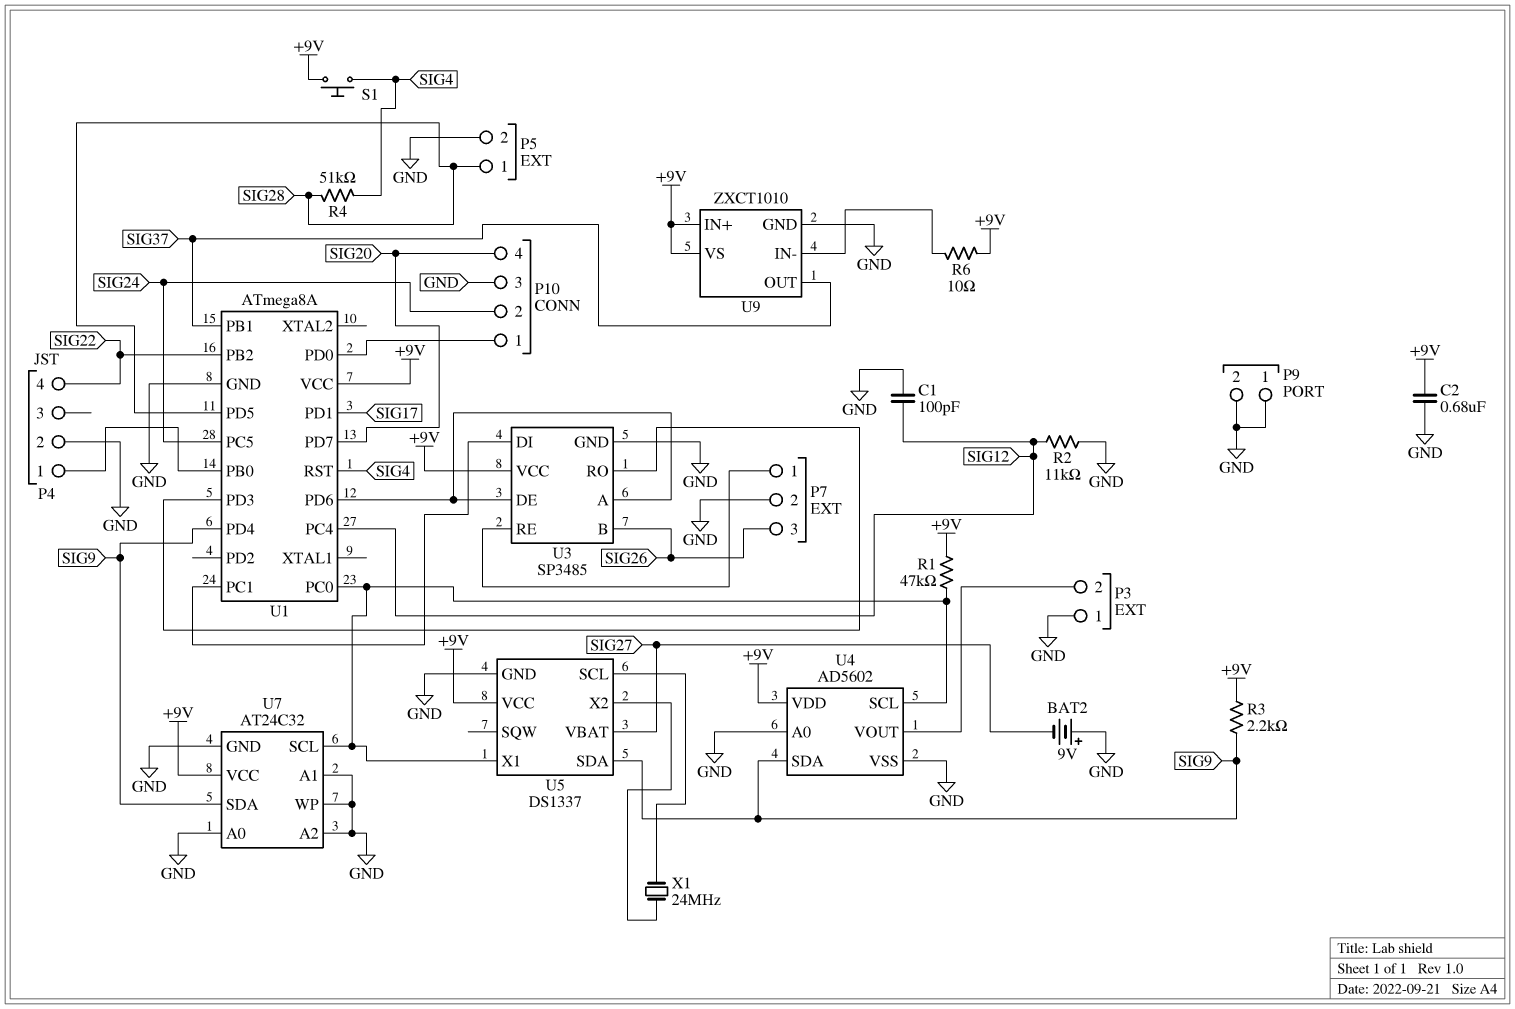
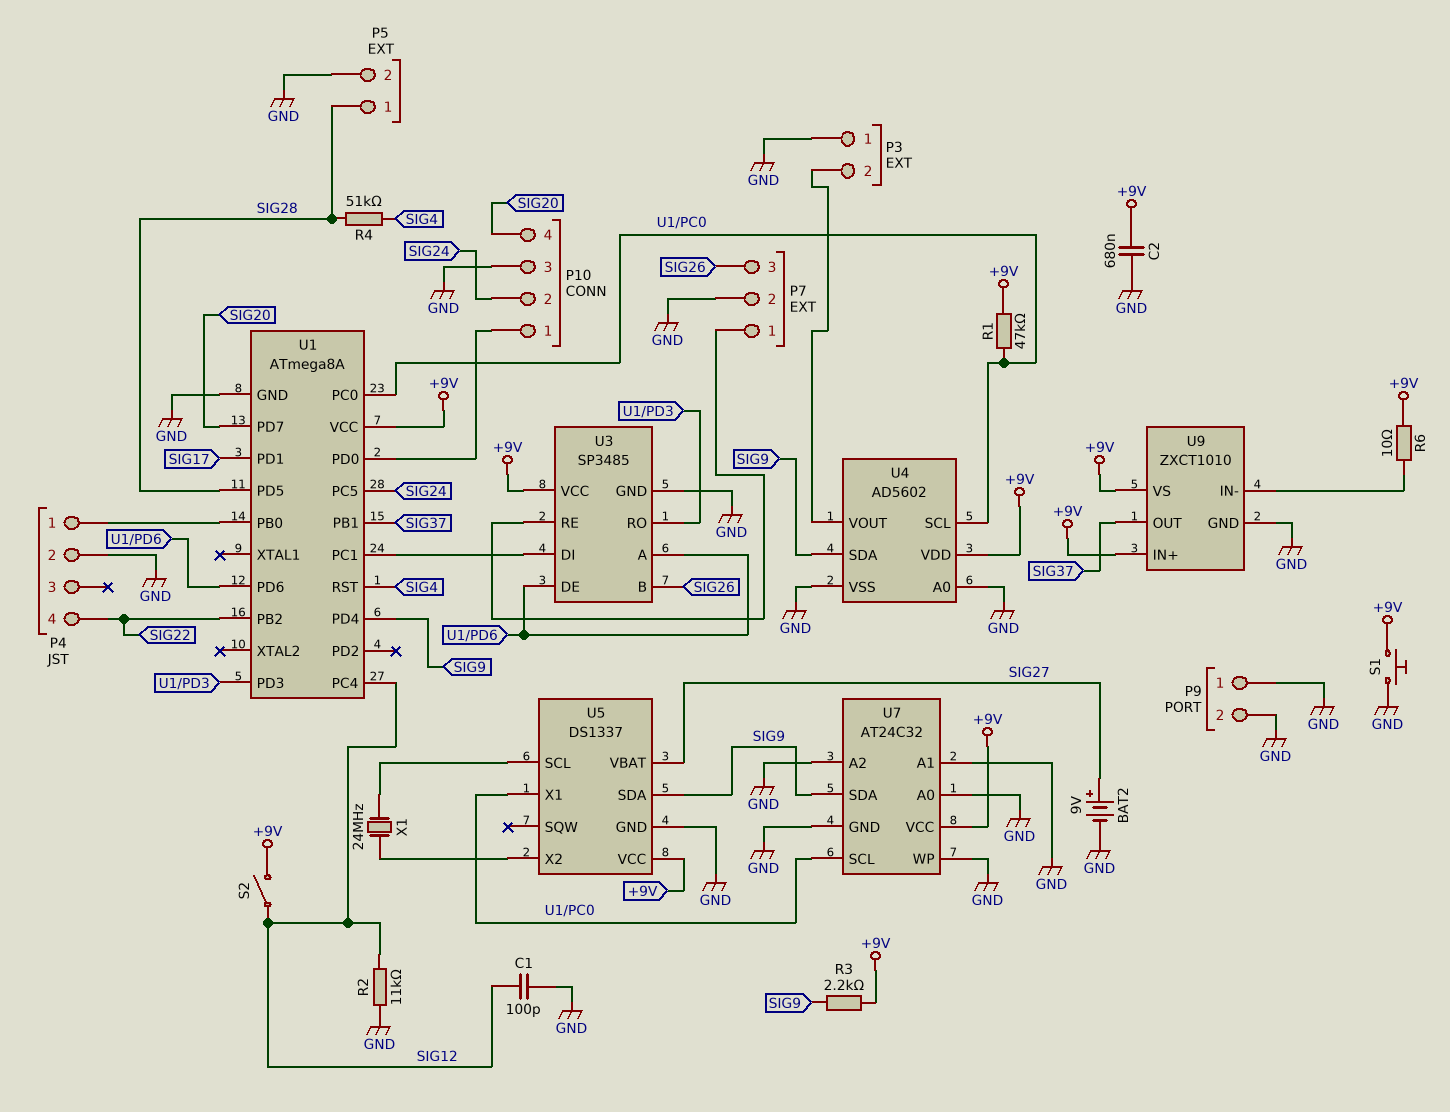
BAT2: 9V (plus GND, minus SIG27) -> 9V (plus SIG27, minus GND)
S1: button (+9V, SIG4) -> button (+9V, GND)
S2: none -> switch (+9V, SIG12)

